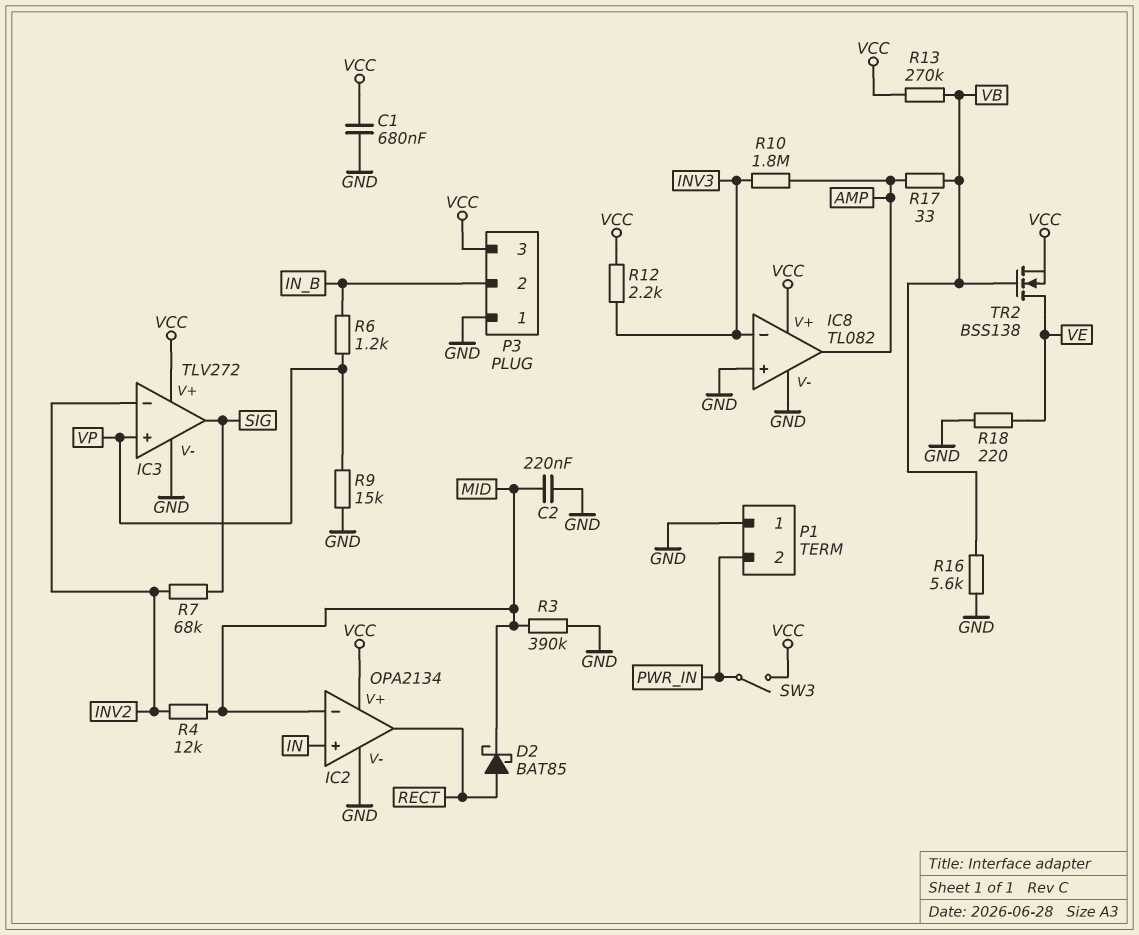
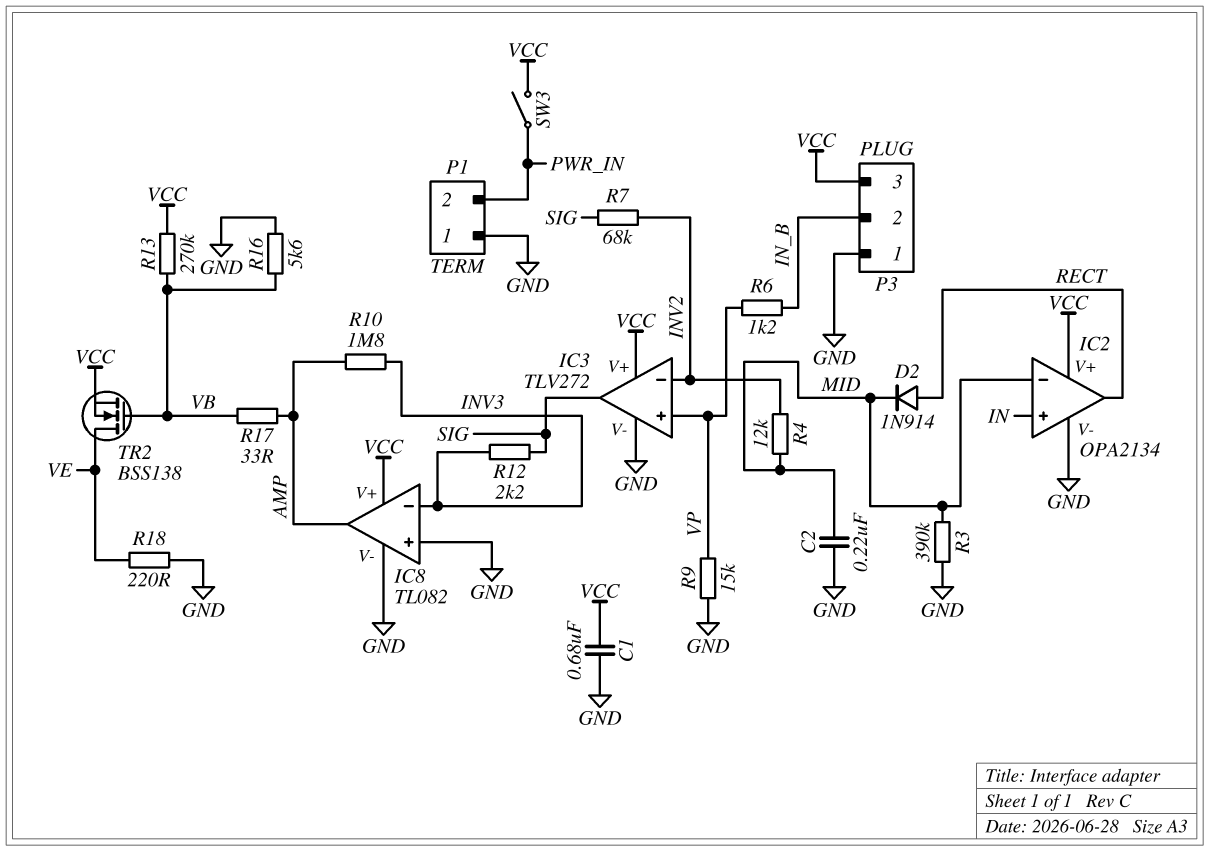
D2: schottky BAT85 (A RECT, K MID) -> diode 1N914 (A RECT, K MID)
R12: 2.2k (INV3, VCC) -> 2.2k (INV3, SIG)

